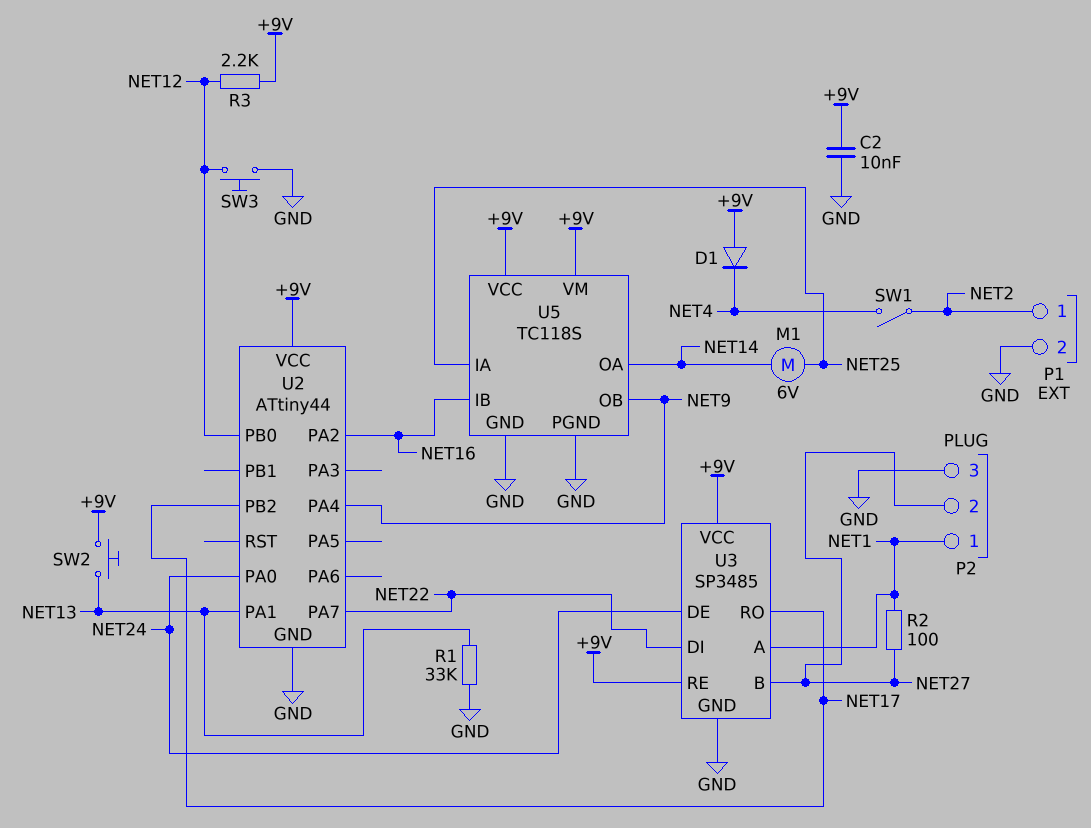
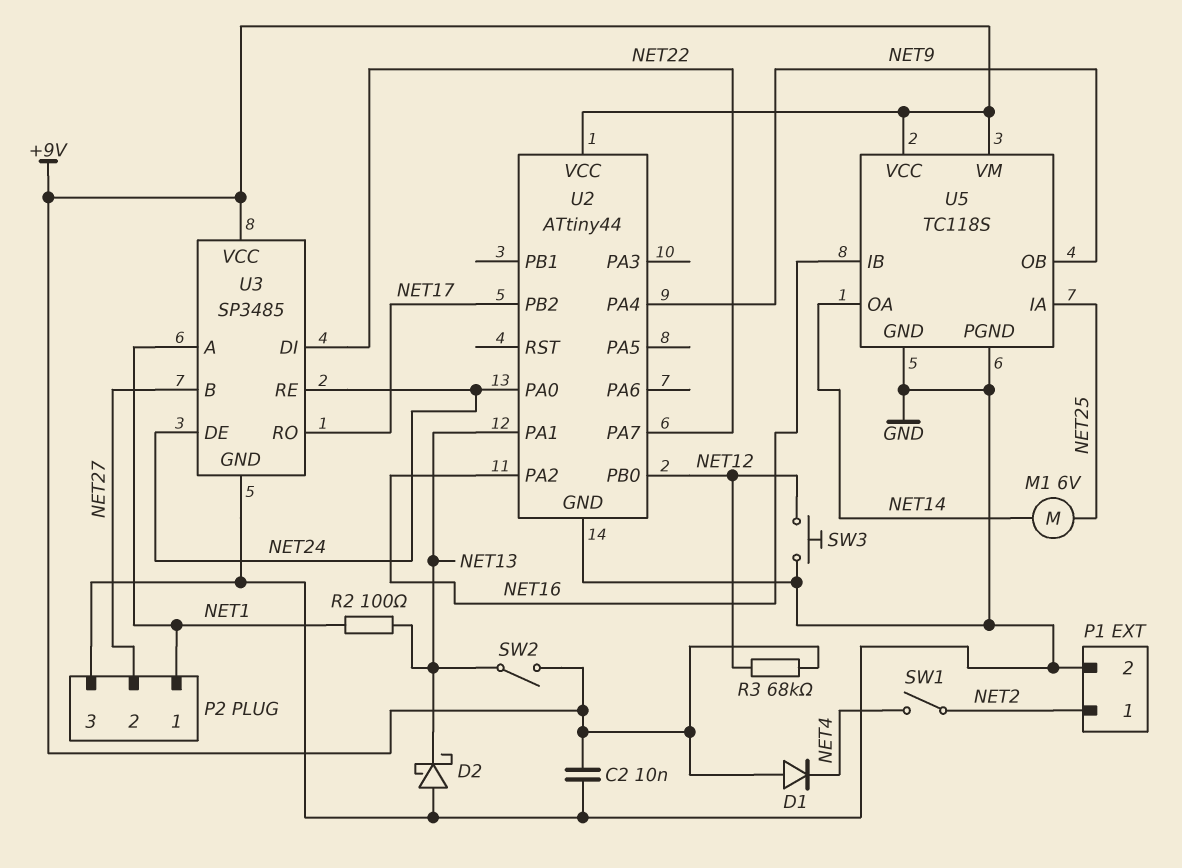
D2: none -> schottky (A GND, K NET13)
R1: 33k (GND, NET13) -> none
R2: 100 (NET1, NET27) -> 100 (NET1, NET13)
R3: 2.2k (+9V, NET12) -> 68k (+9V, NET12)
SW2: button (+9V, NET13) -> switch (+9V, NET13)
U3 pin RE: +9V -> NET24

